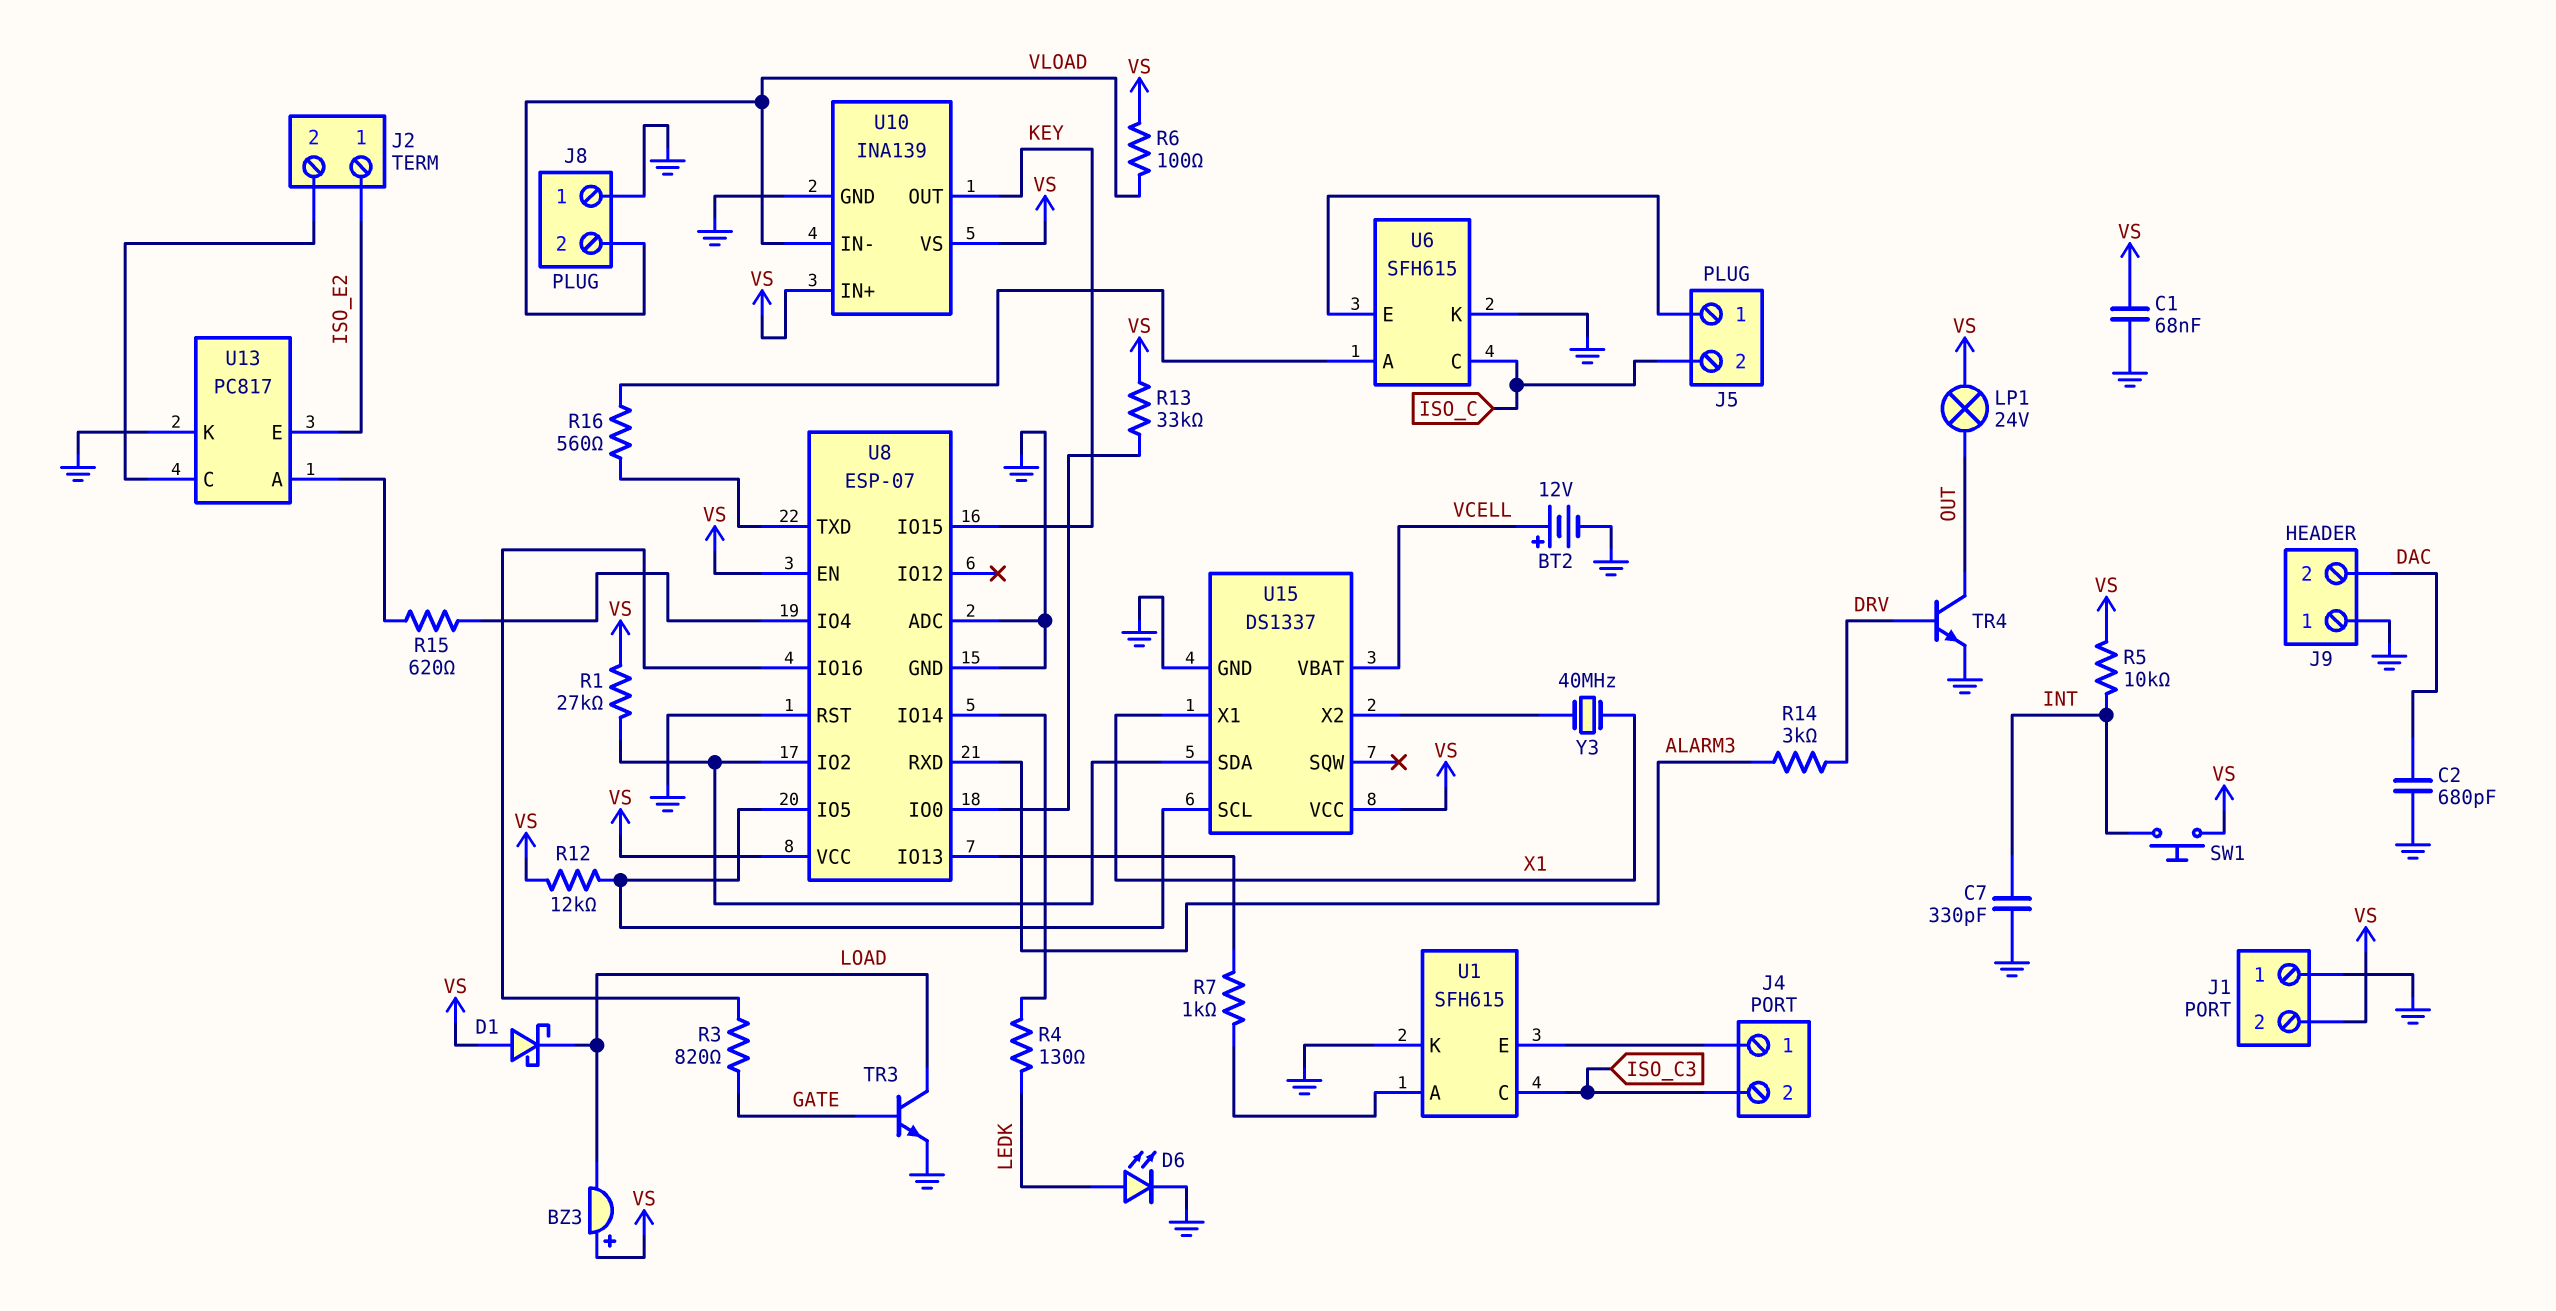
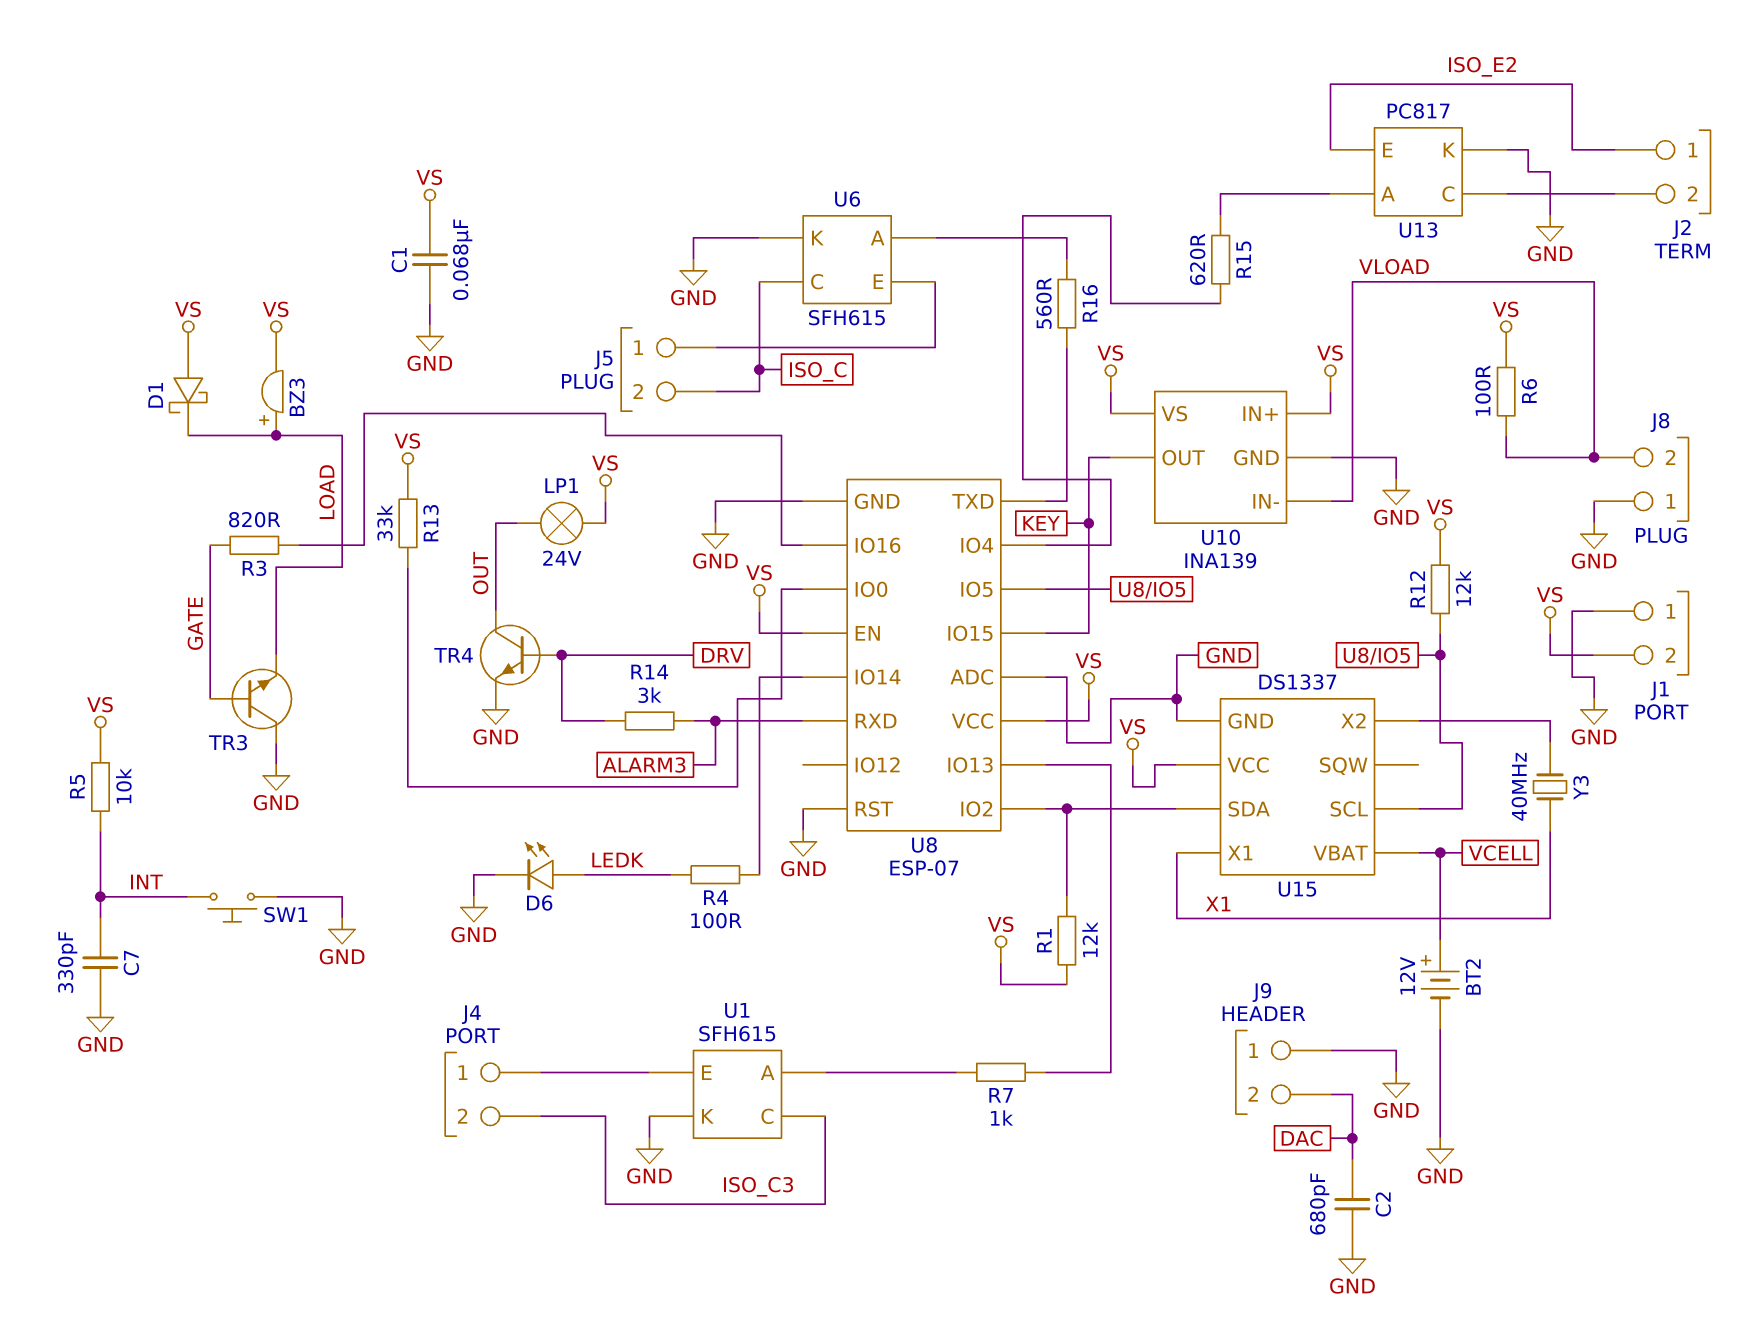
BZ3: buzzer (plus VS, minus LOAD) -> buzzer (plus LOAD, minus VS)
R1: 27k (U8/IO2, VS) -> 12k (U8/IO2, VS)
R4: 130 (LEDK, U8/IO14) -> 100 (LEDK, U8/IO14)
SW1: button (INT, VS) -> button (GND, INT)
TR3: NPN (B GATE, C LOAD, E GND) -> NPN (B GATE, C GND, E LOAD)

